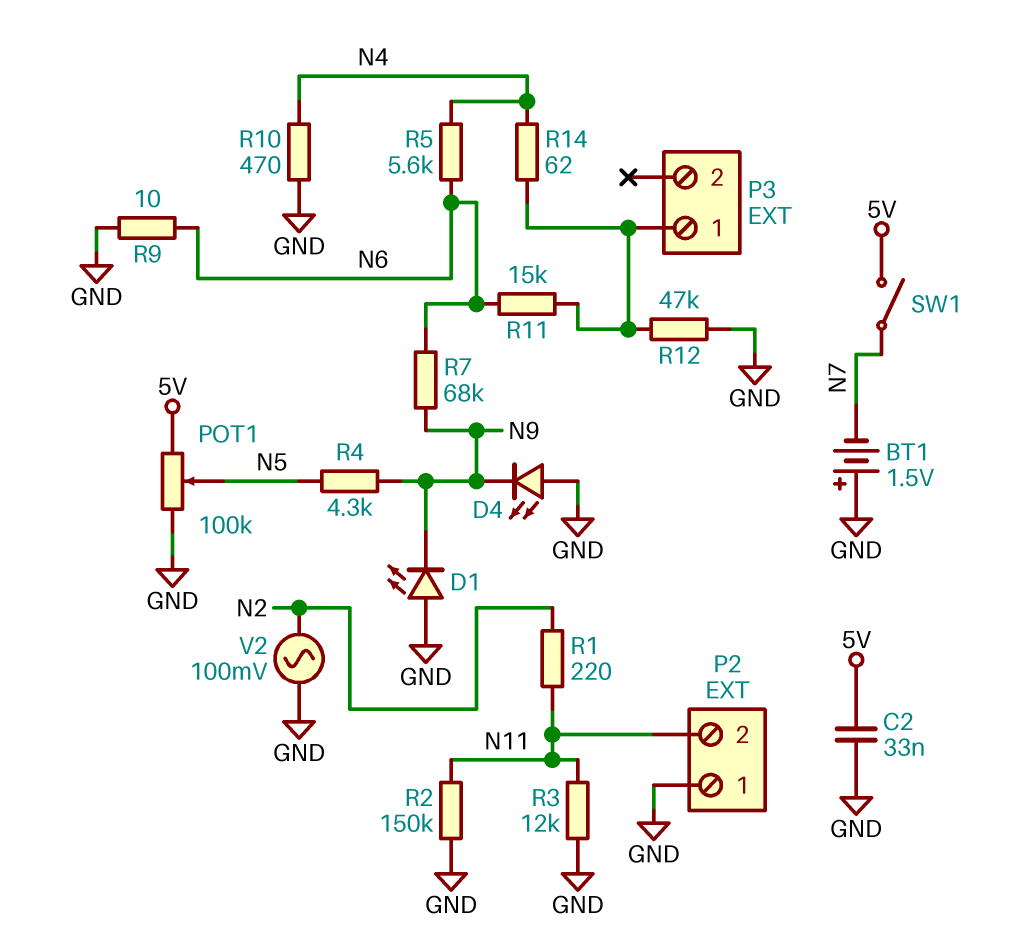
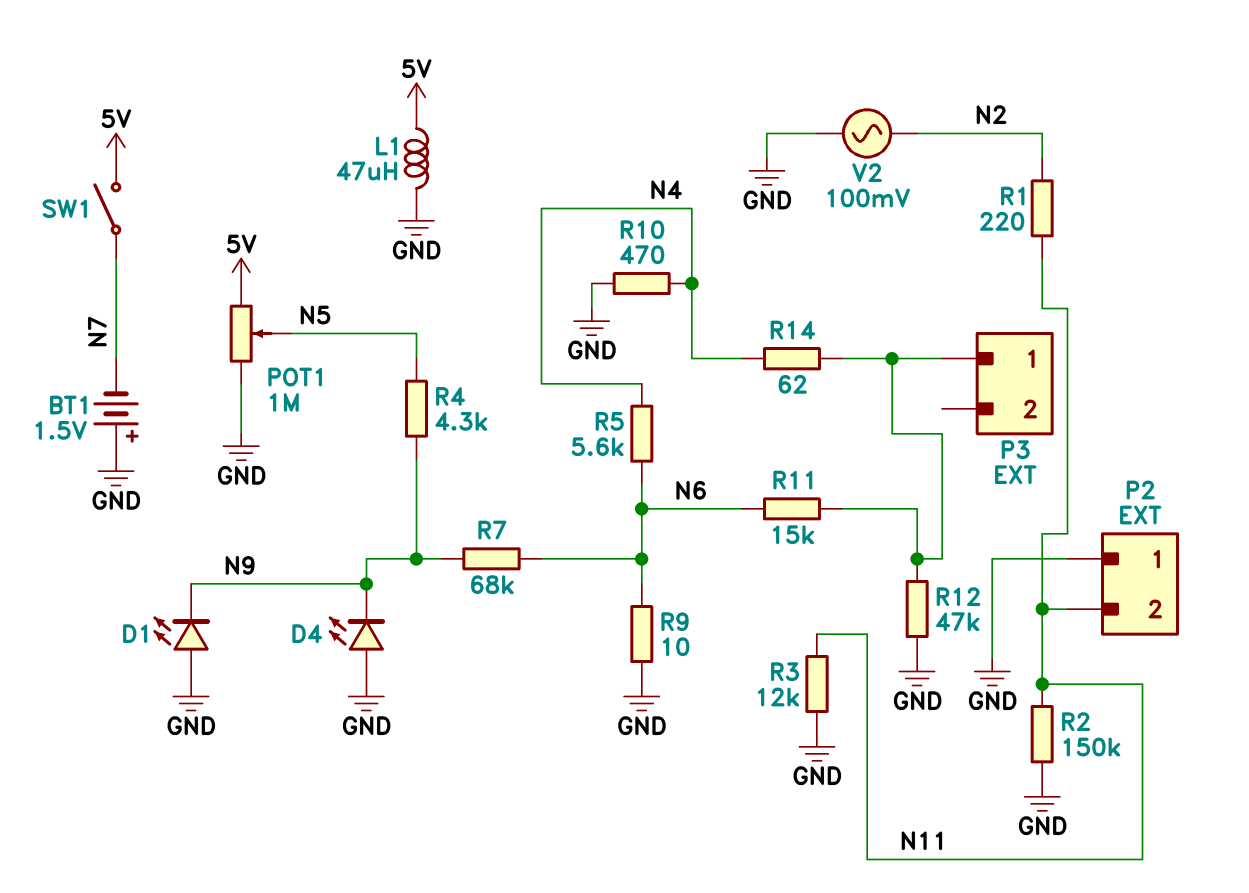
C2: 33nF (5V, GND) -> none
L1: none -> 47uH (5V, GND)
POT1: 100k (5V, GND, wiper N5) -> 1M (5V, GND, wiper N5)

